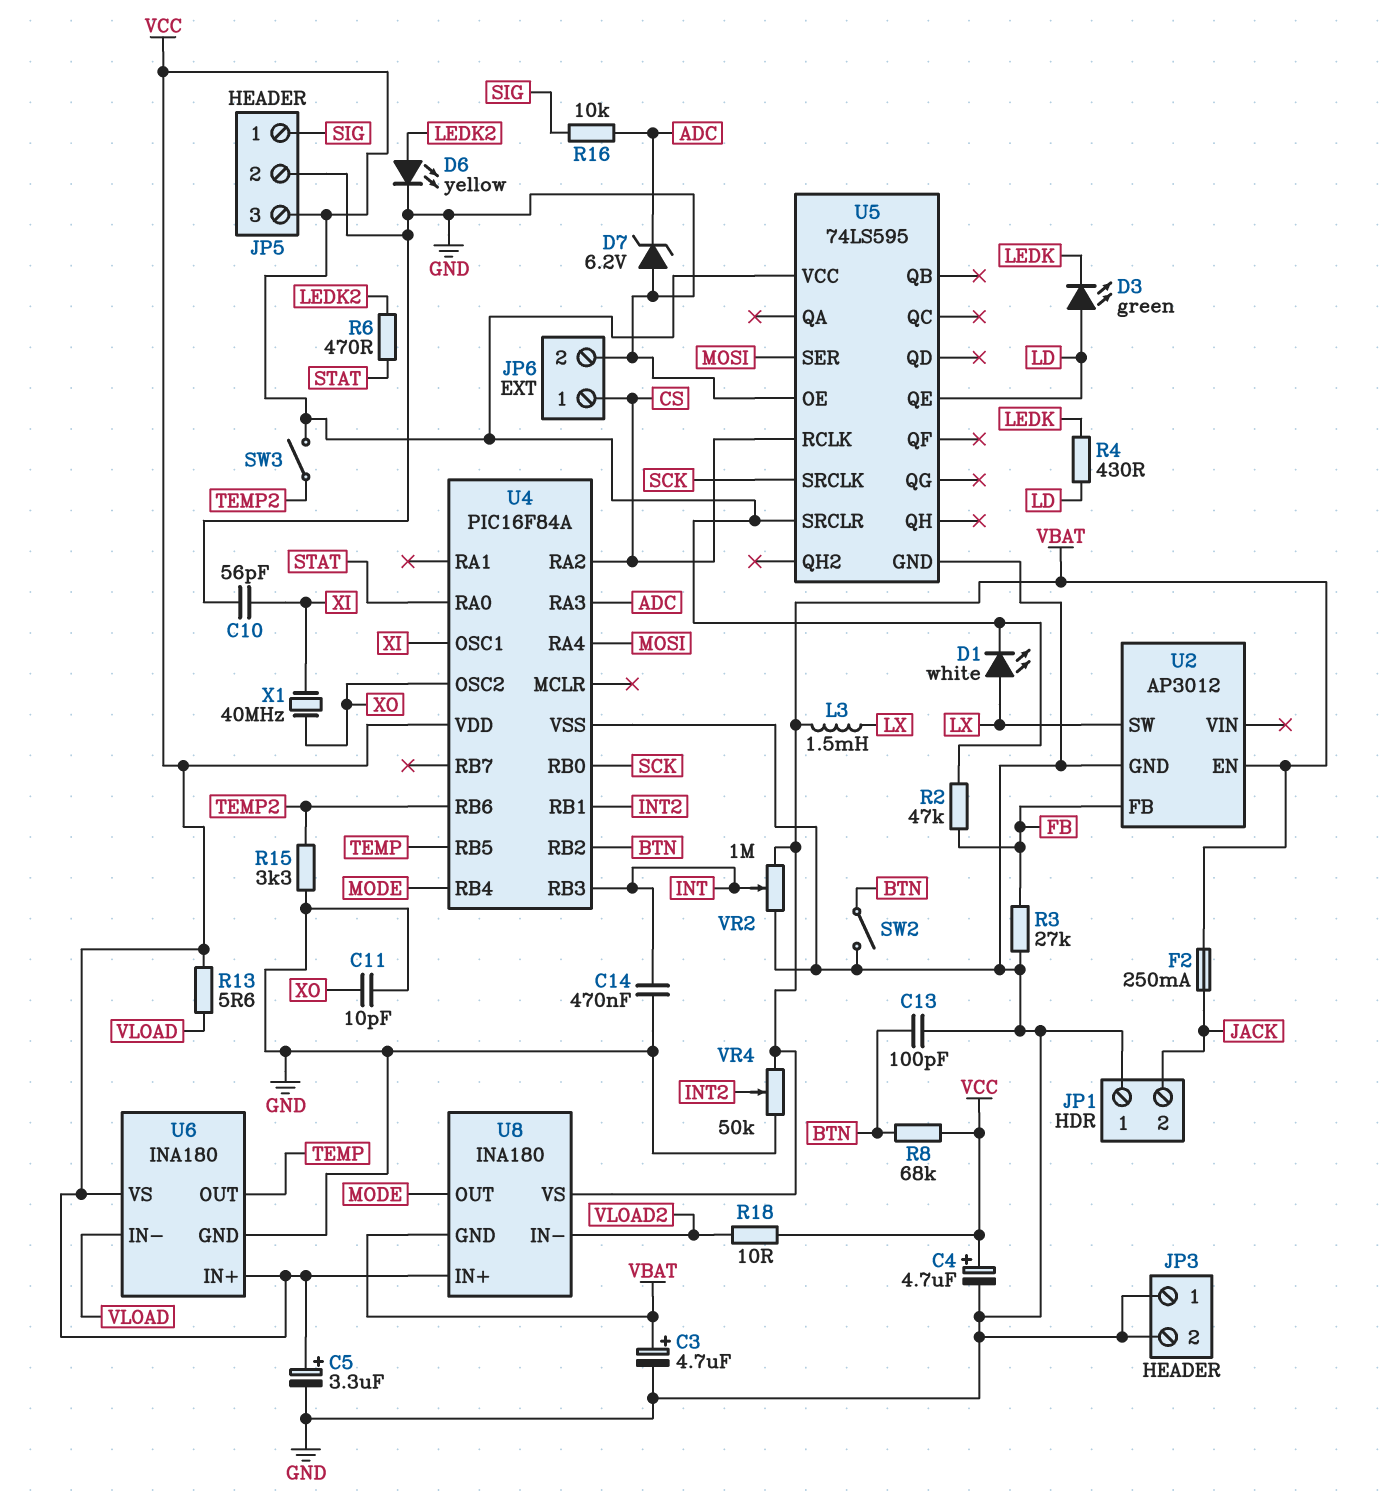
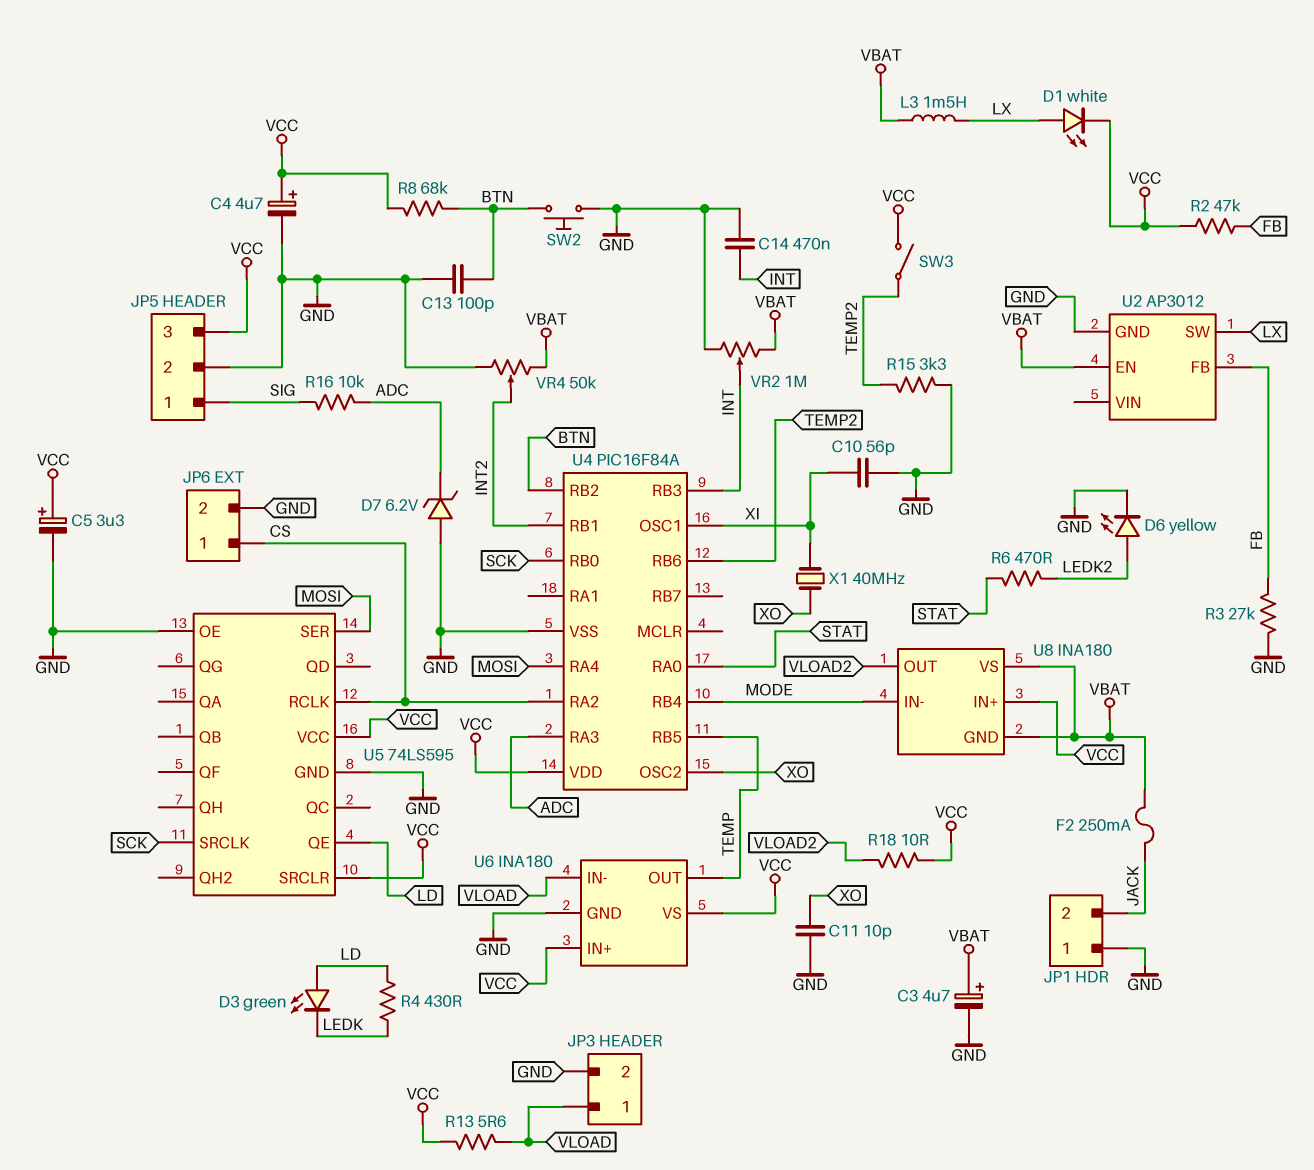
JP3 pin 1: GND -> VLOAD
SW2: switch (BTN, GND) -> button (BTN, GND)
U8 pin IN-: VLOAD2 -> MODE
U8 pin OUT: MODE -> VLOAD2

